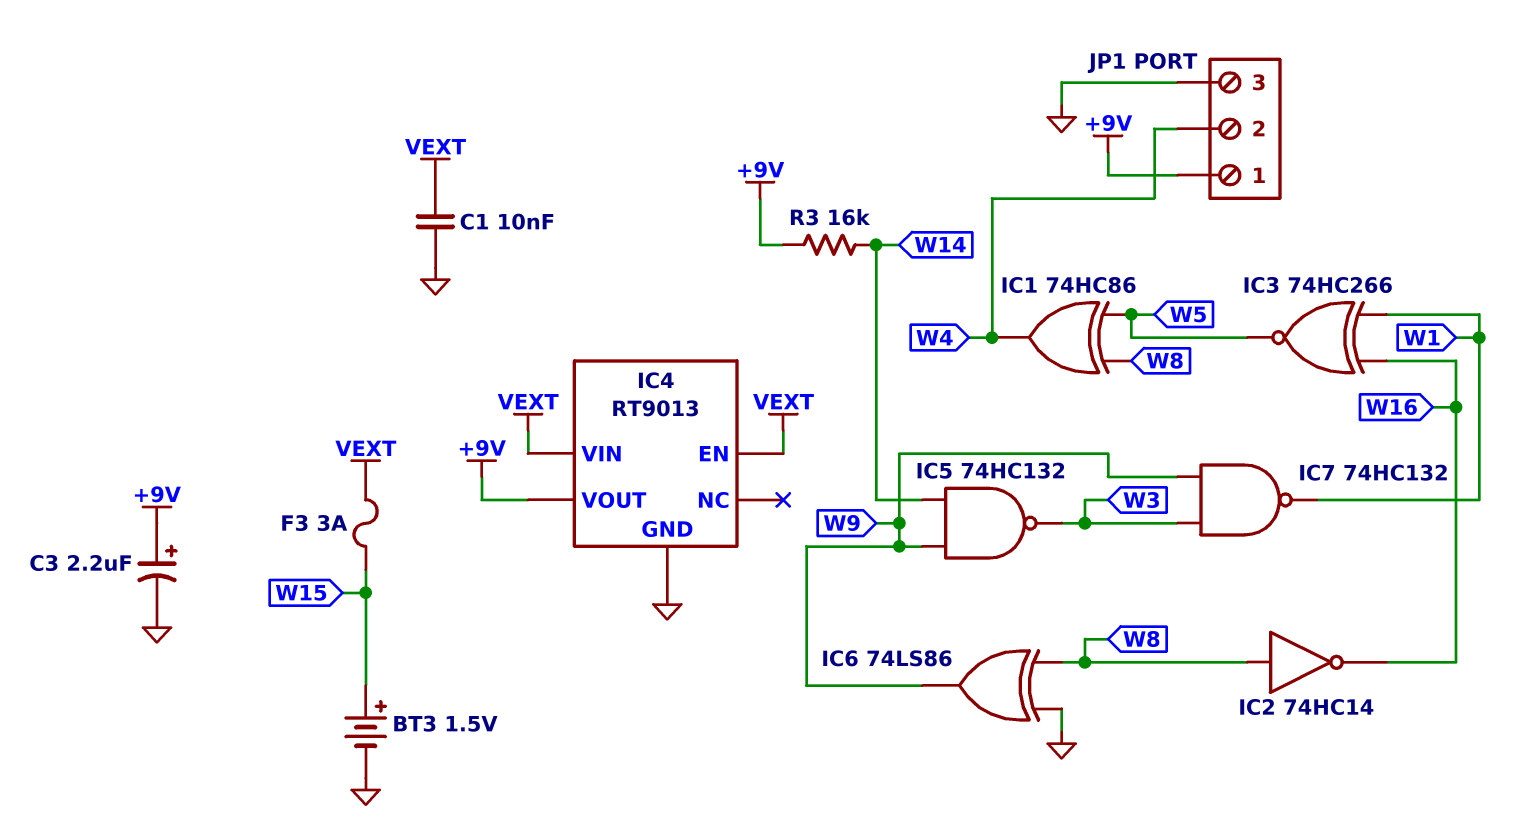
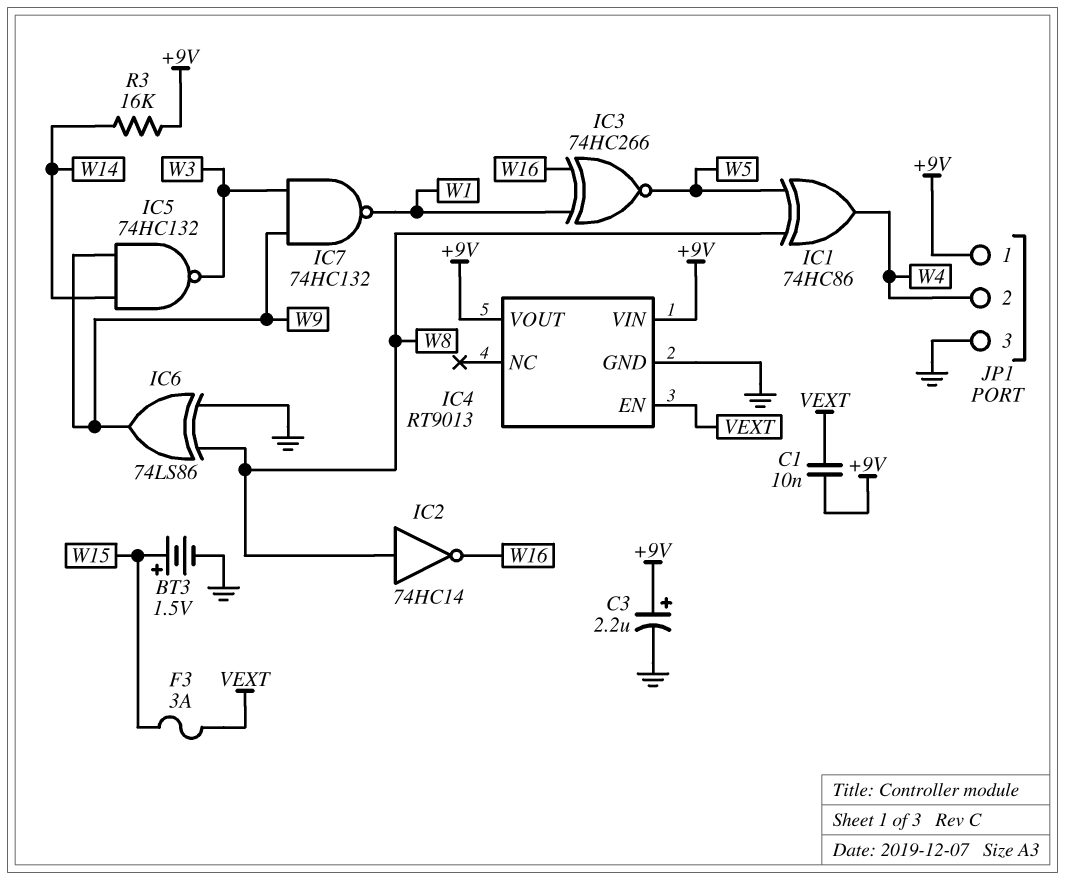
C1: 10nF (GND, VEXT) -> 10nF (+9V, VEXT)
IC4 pin VIN: VEXT -> +9V

